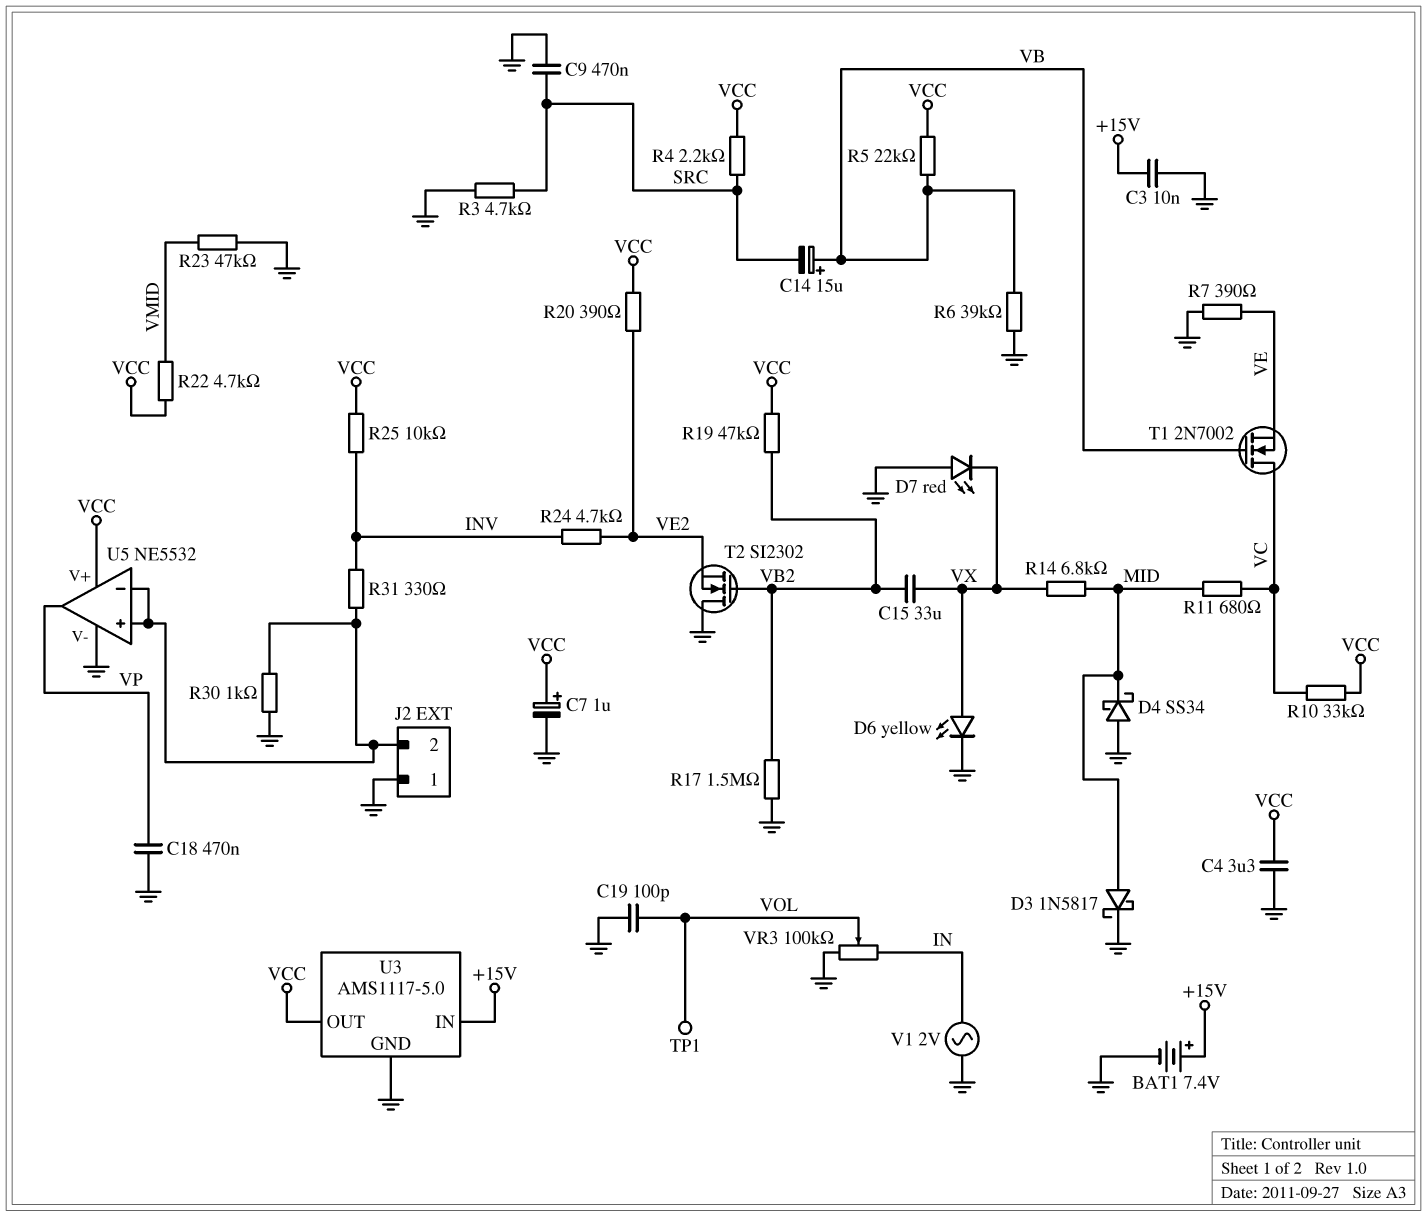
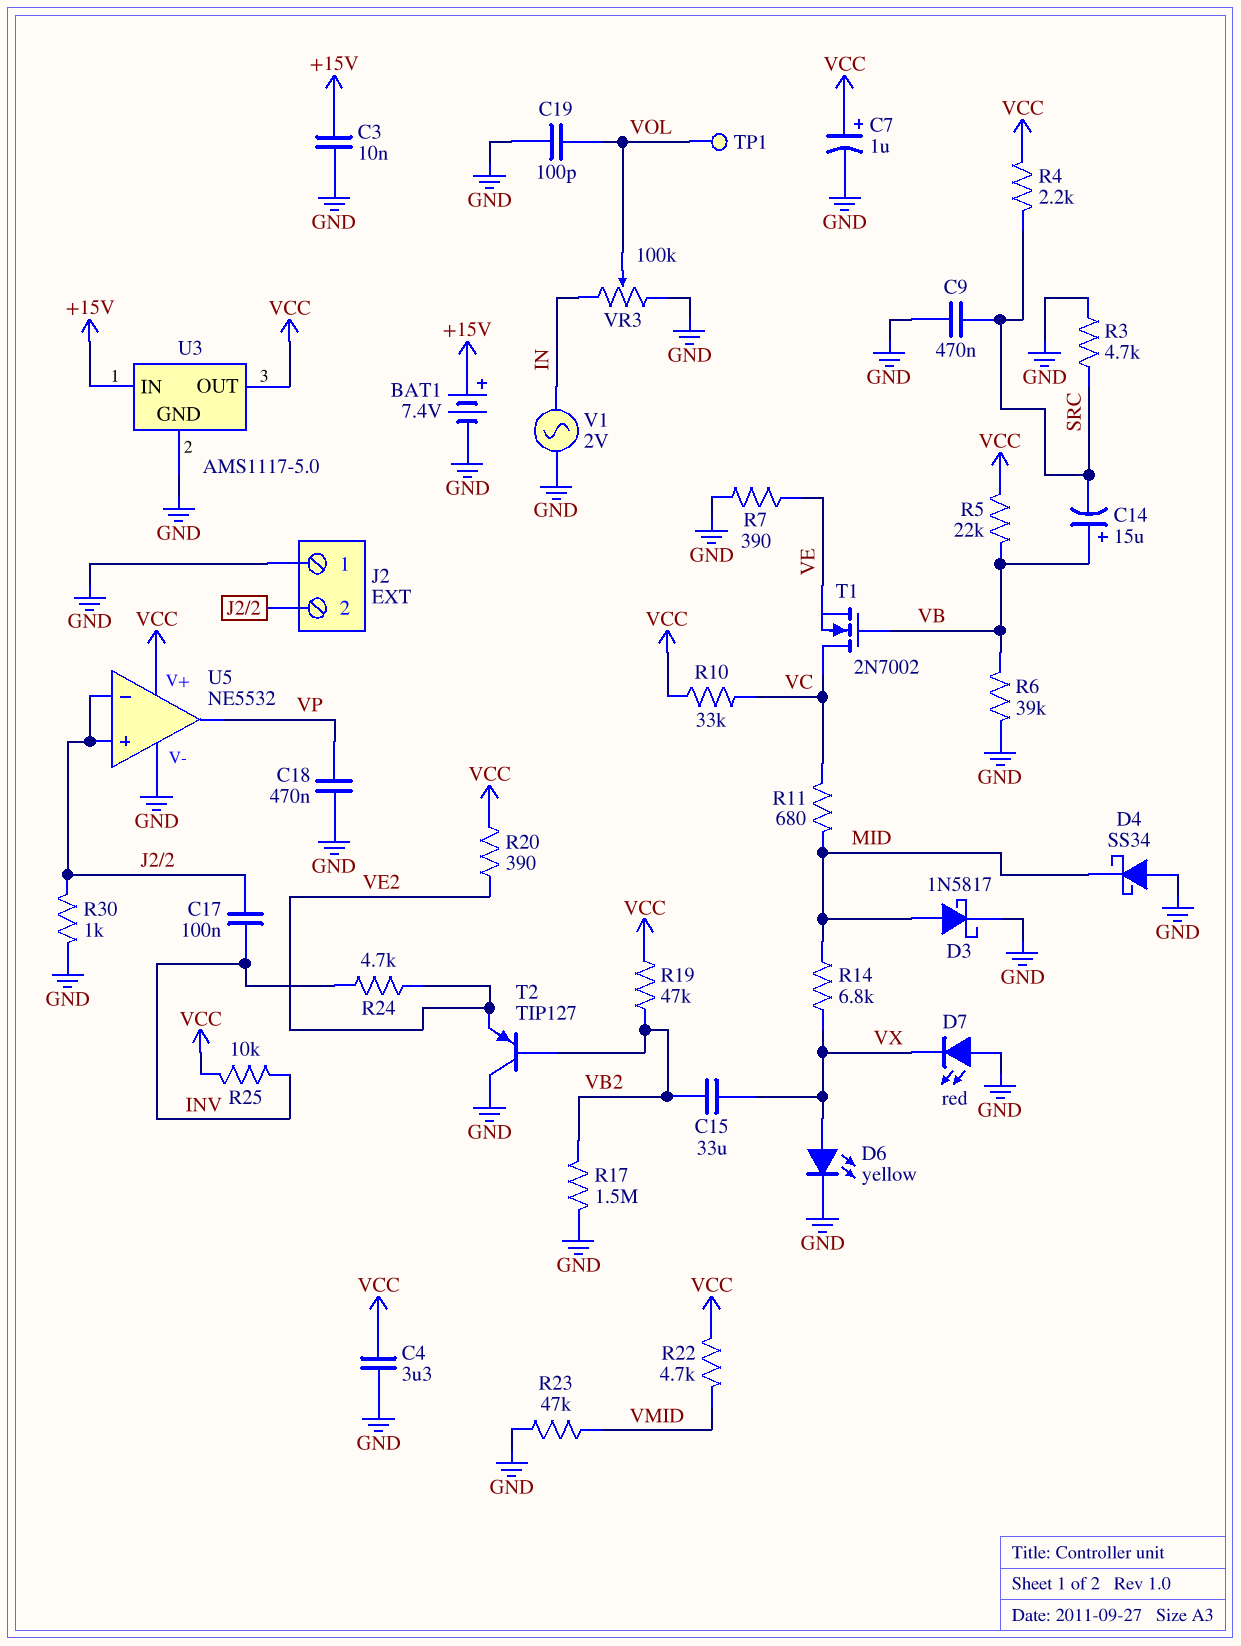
C17: none -> 100nF (INV, J2/2)
R31: 330 (INV, J2/2) -> none
T2: NMOS SI2302 (G VB2, D GND, S VE2) -> PNP TIP127 (B VB2, C GND, E VE2)

